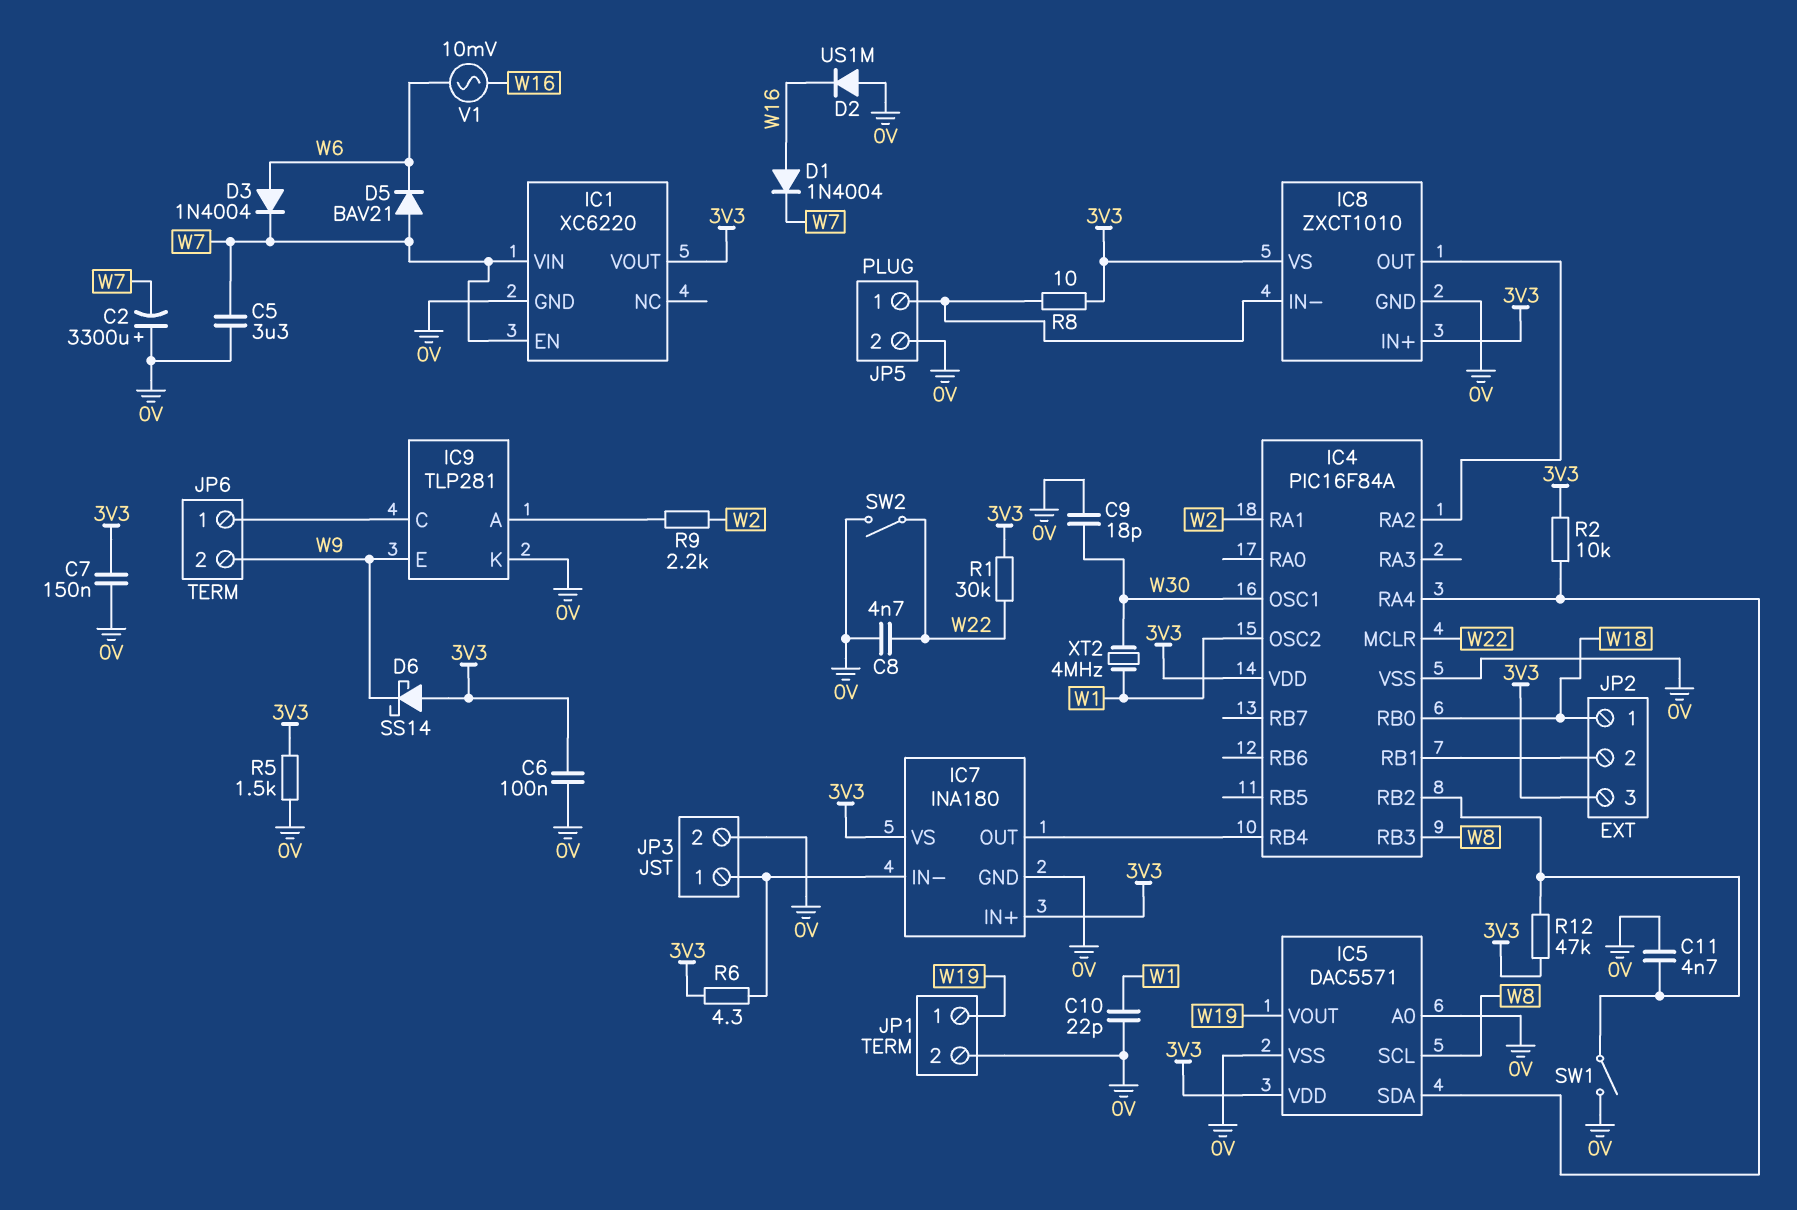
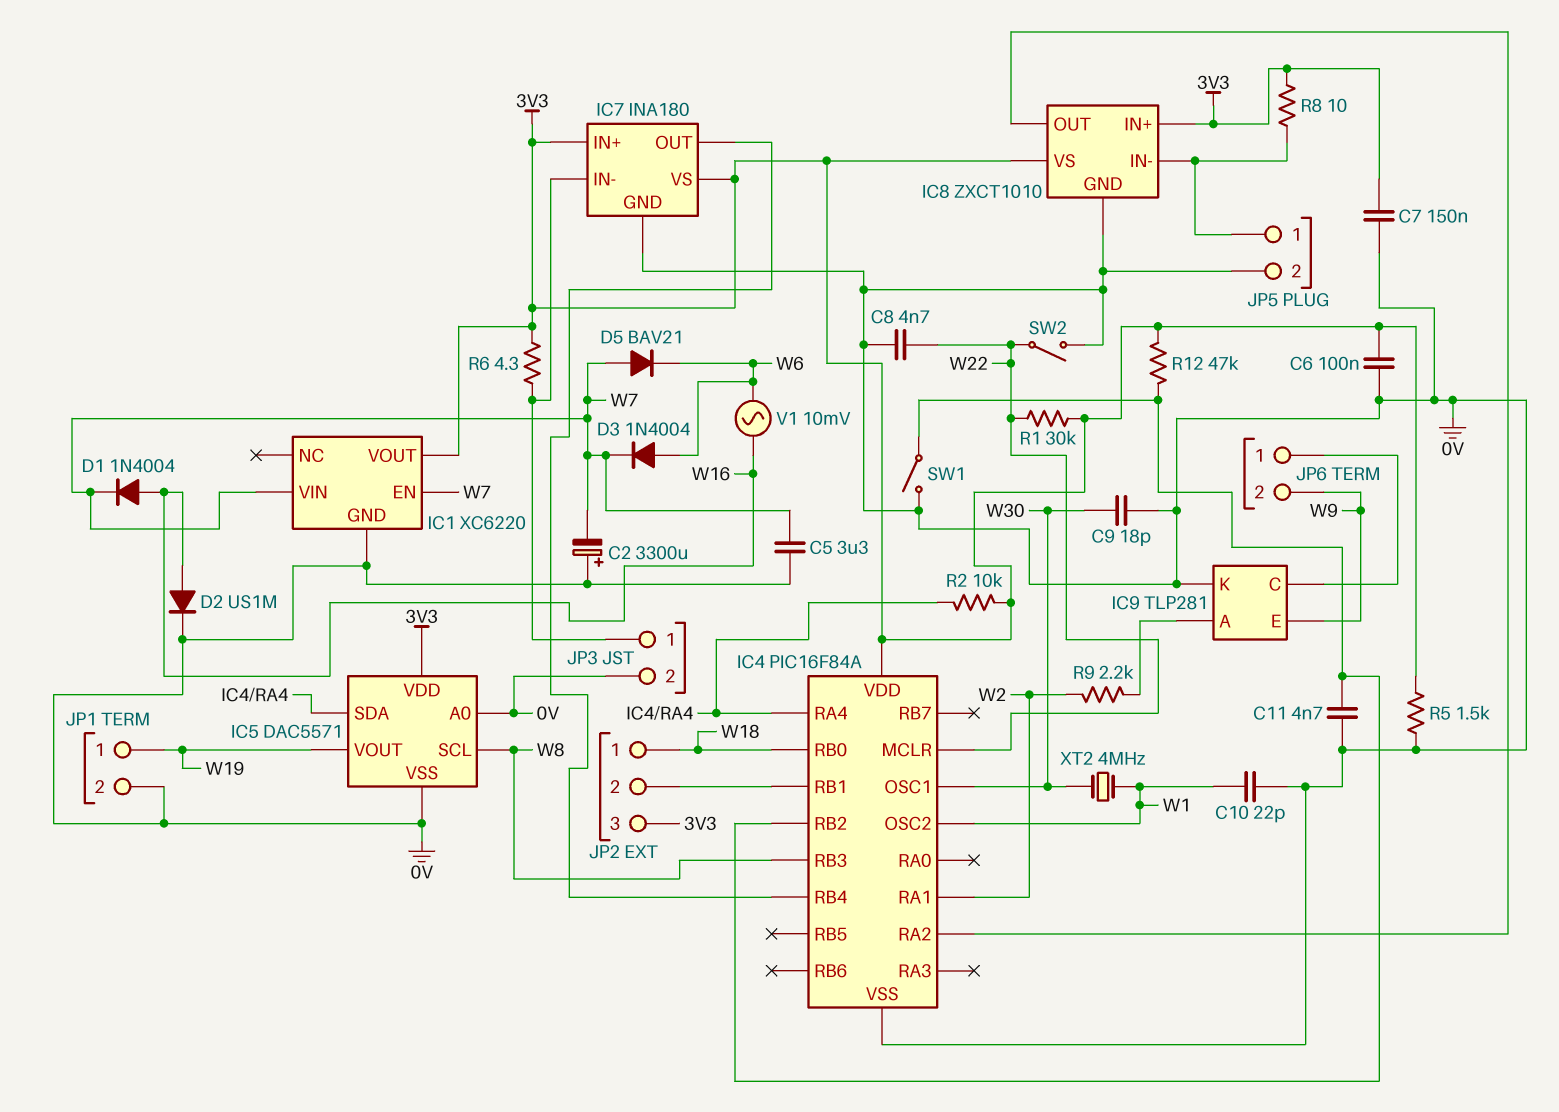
D2: diode US1M (A 0V, K W16) -> diode US1M (A W16, K 0V)
D6: schottky SS14 (A 3V3, K W9) -> none

